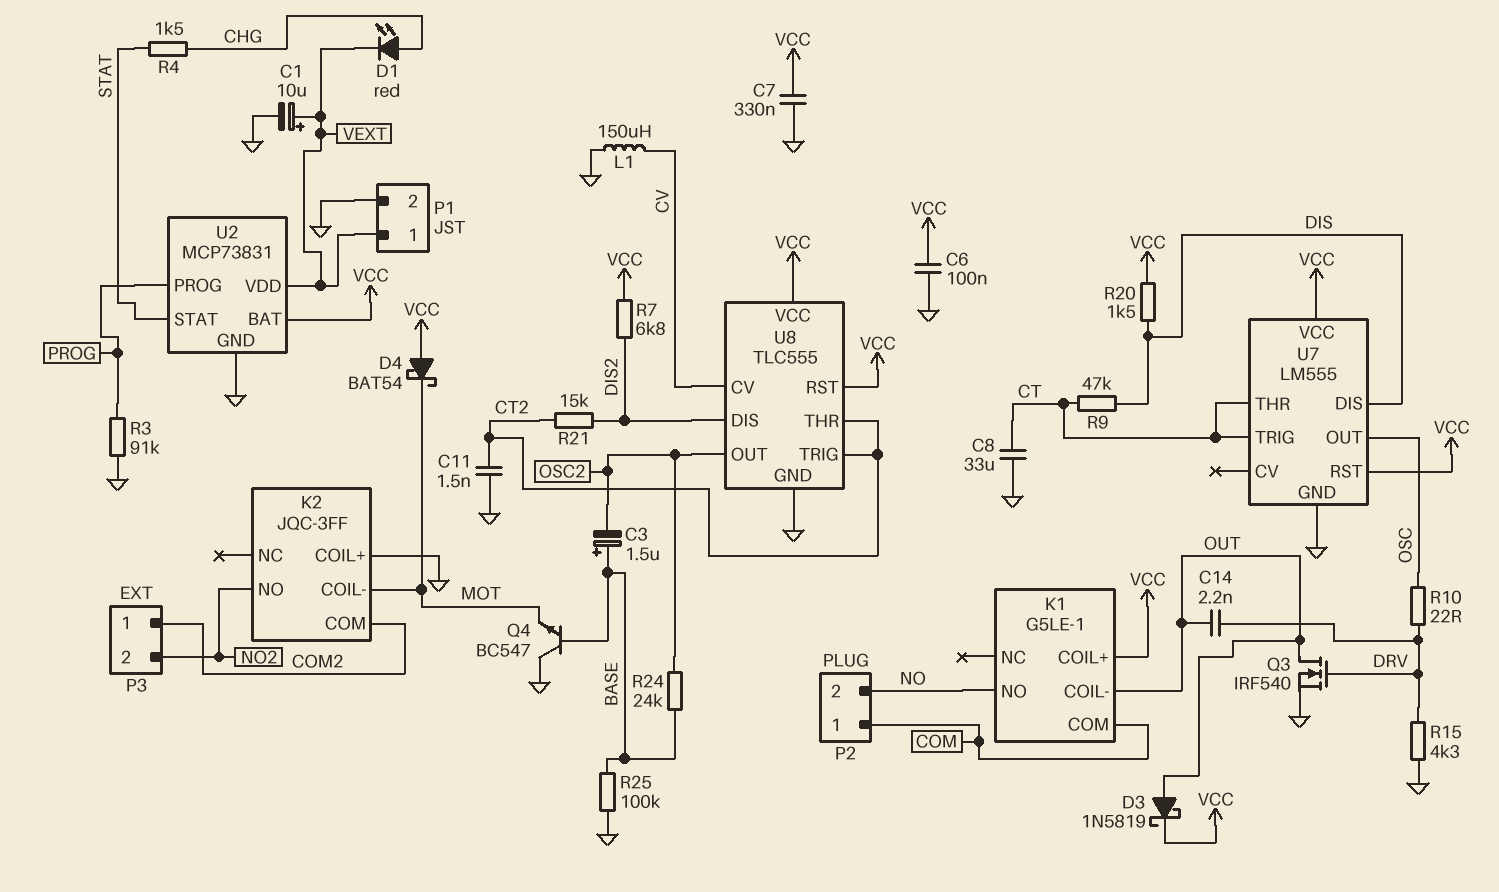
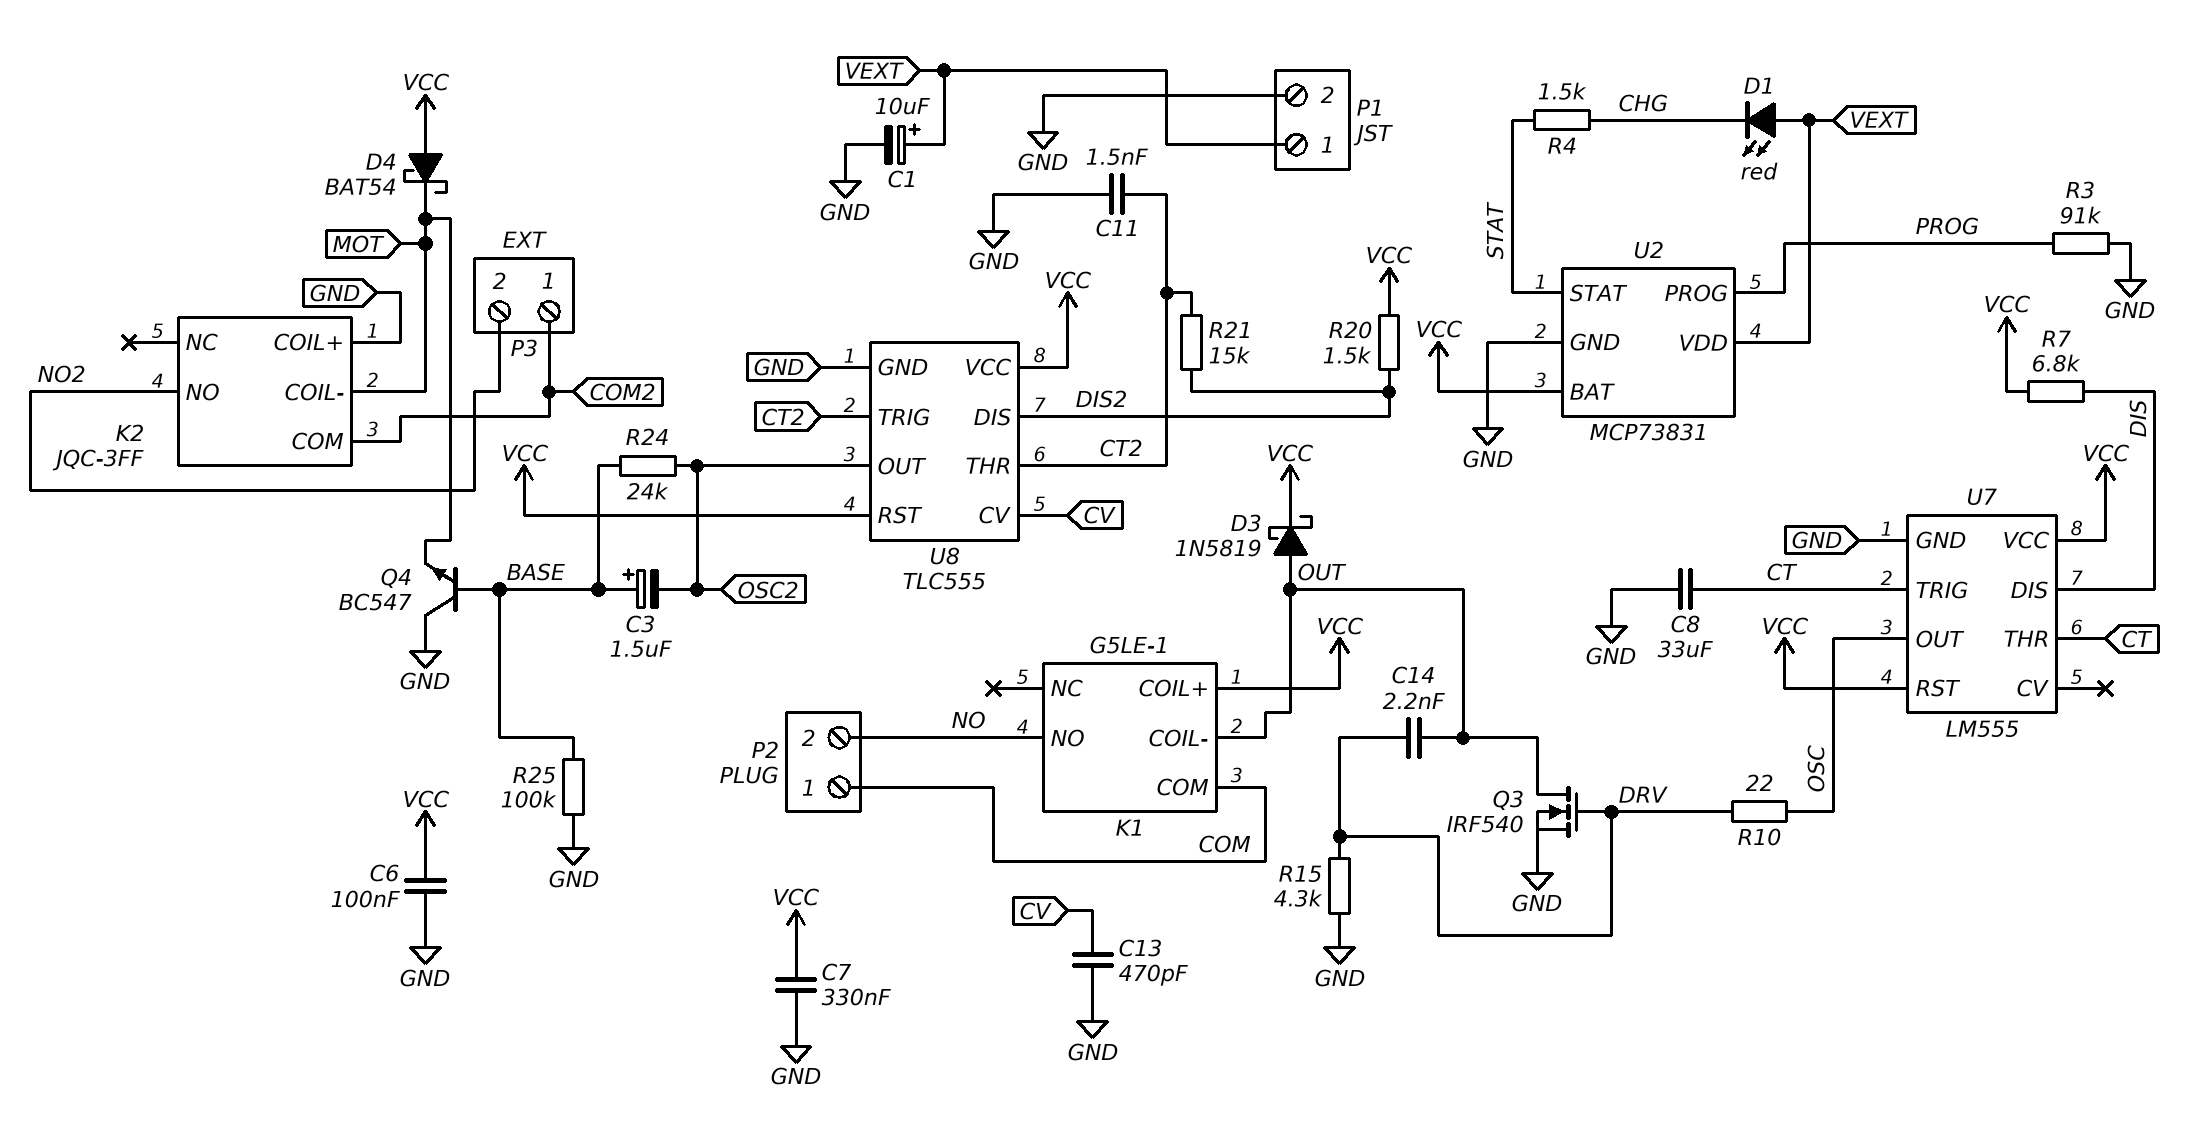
C13: none -> 470pF (CV, GND)
D1: LED red (A CHG, K VEXT) -> LED red (A VEXT, K CHG)
L1: 150uH (CV, GND) -> none
R7: 6.8k (DIS2, VCC) -> 6.8k (DIS, VCC)
R9: 47k (CT, DIS) -> none
R20: 1.5k (DIS, VCC) -> 1.5k (DIS2, VCC)

